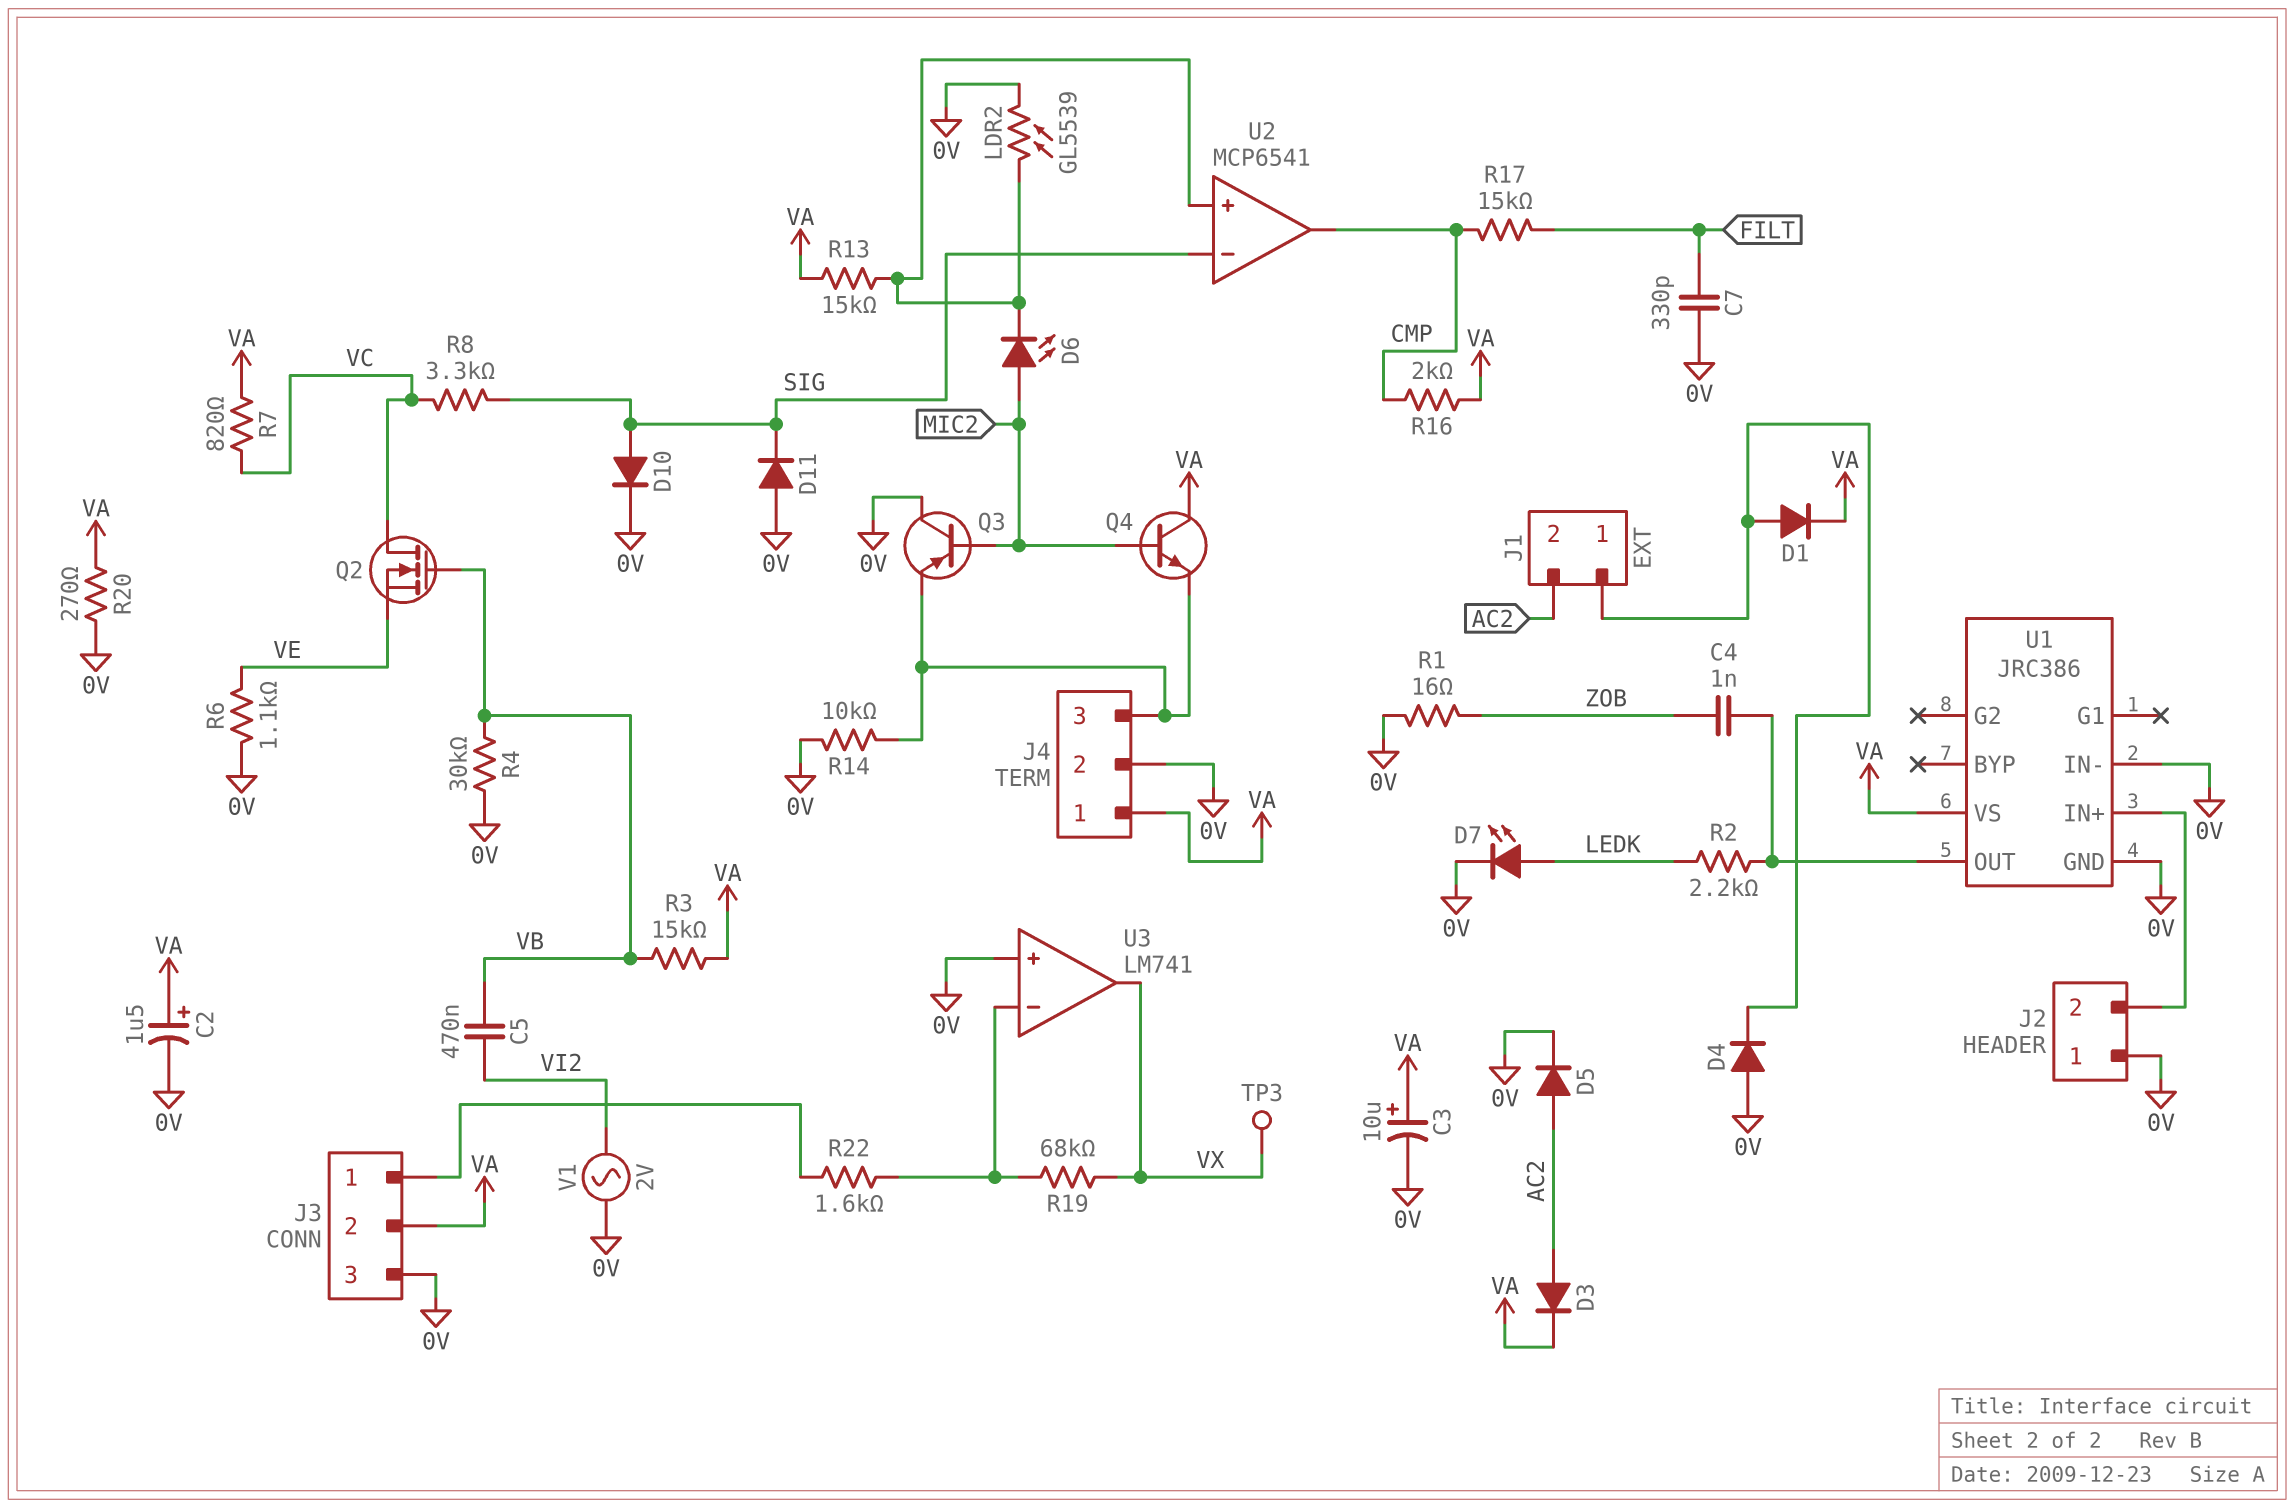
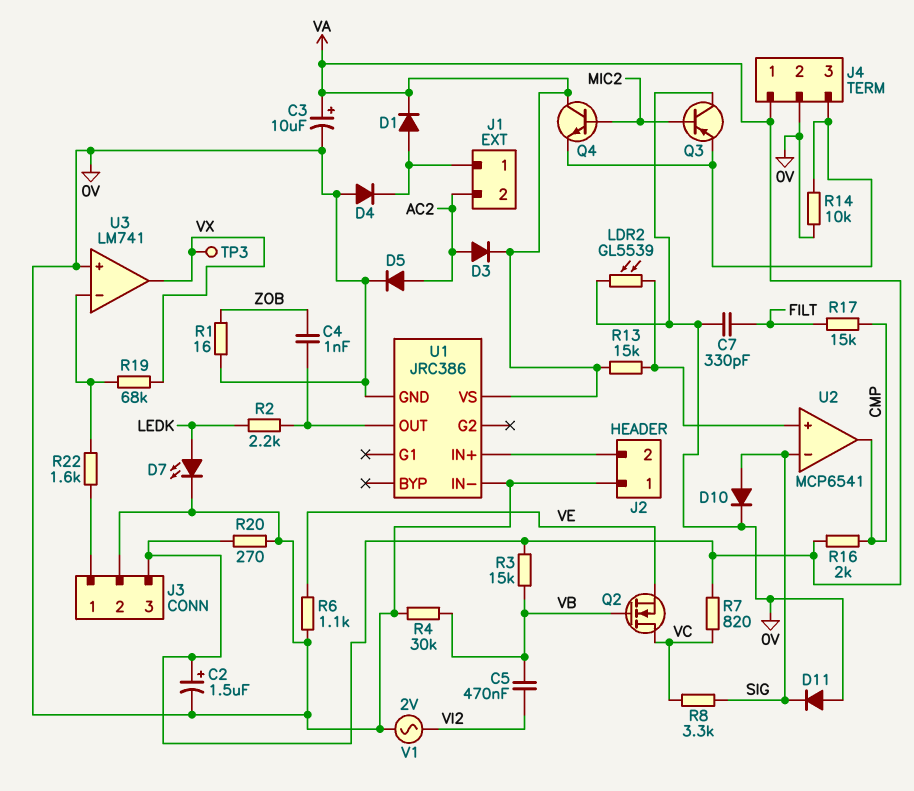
D6: LED (A MIC2, K U2/in+) -> none
J3 pin 2: VA -> 0V
J3 pin 3: 0V -> VA

